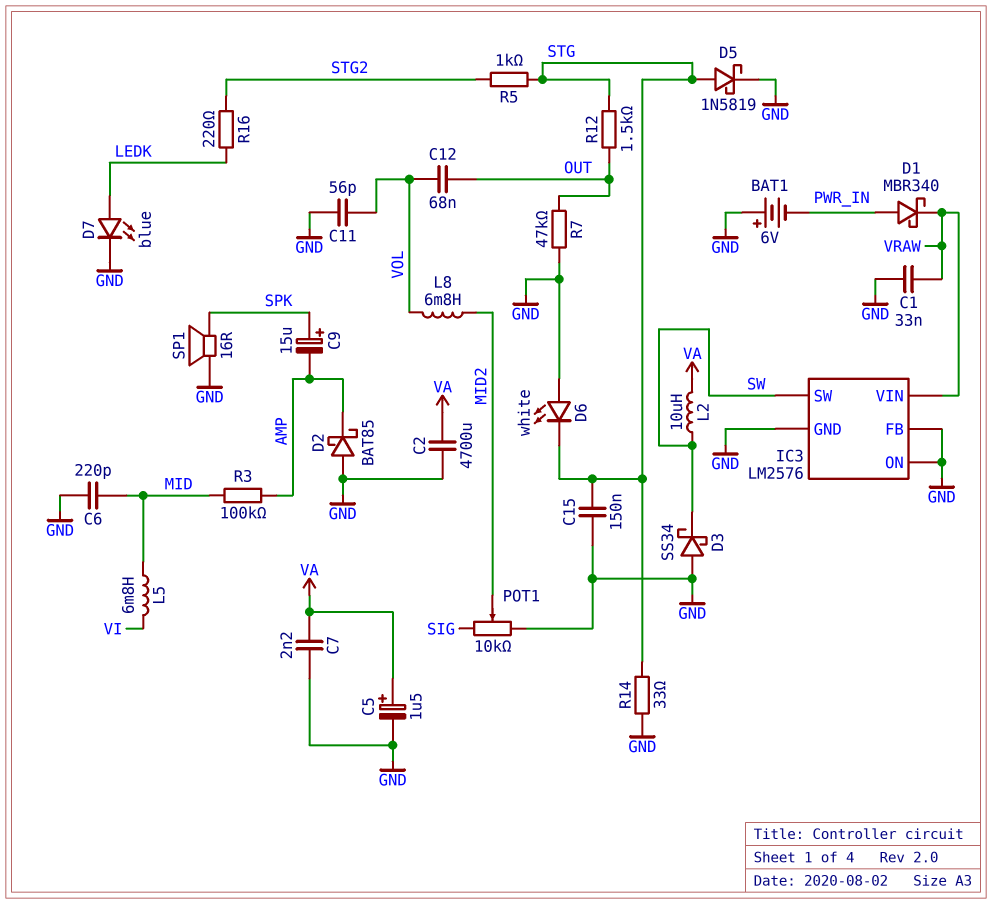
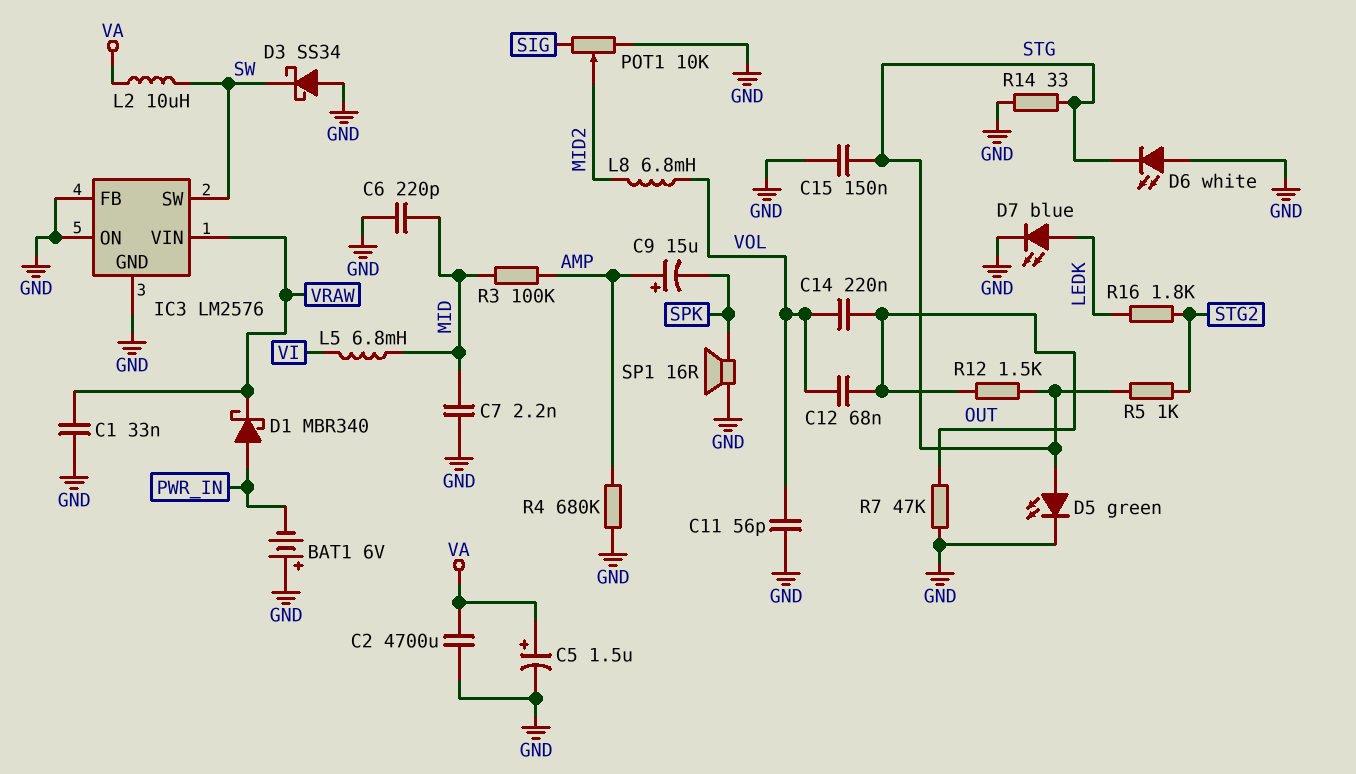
C7: 2.2nF (GND, VA) -> 2.2nF (GND, MID)
C9: 15uF (plus SPK, minus AMP) -> 15uF (plus AMP, minus SPK)
C14: none -> 220nF (OUT, VOL)
D2: schottky BAT85 (A GND, K AMP) -> none
D5: schottky 1N5819 (A STG, K GND) -> LED green (A STG, K GND)
R4: none -> 680k (AMP, GND)
R16: 220 (LEDK, STG2) -> 1.8k (LEDK, STG2)

